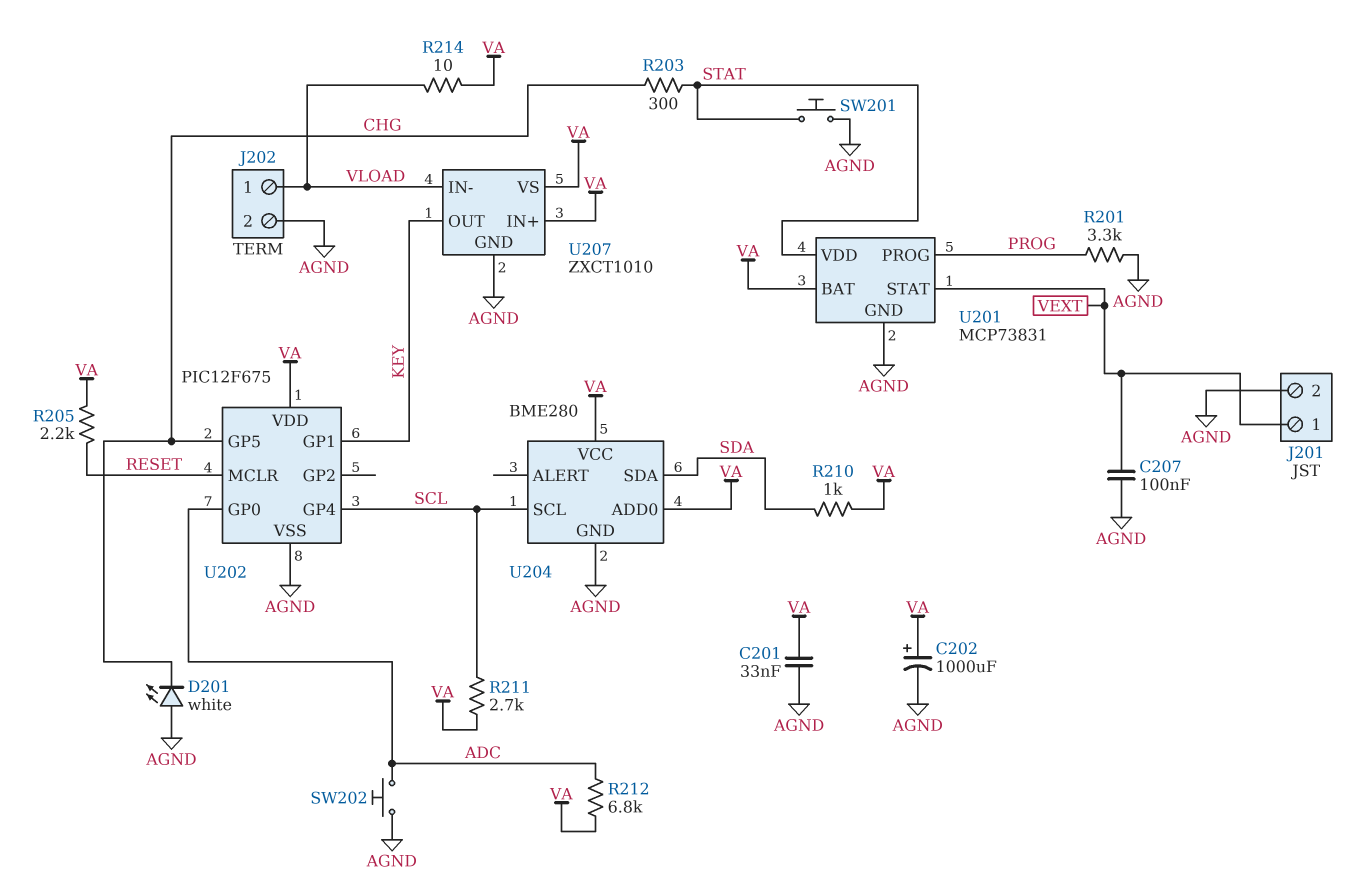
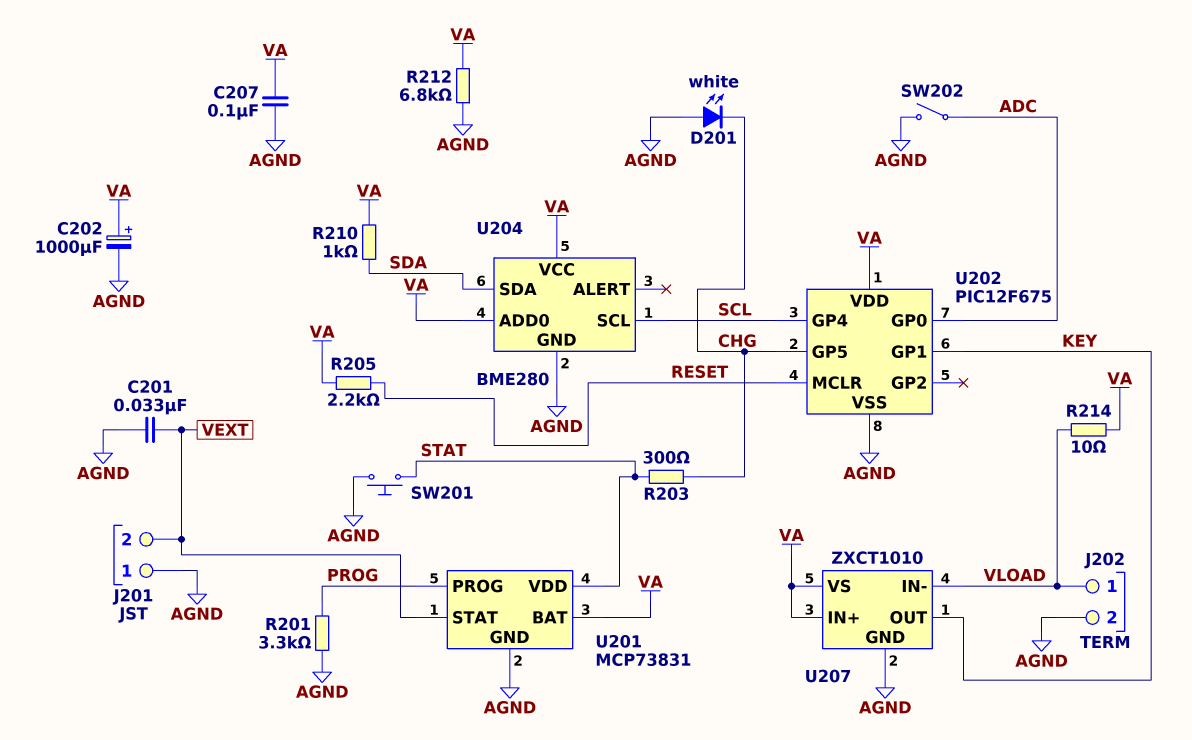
C201: 33nF (AGND, VA) -> 33nF (AGND, VEXT)
C207: 100nF (AGND, VEXT) -> 100nF (AGND, VA)
J201 pin 1: VEXT -> AGND
J201 pin 2: AGND -> VEXT
R211: 2.7k (SCL, VA) -> none
R212: 6.8k (ADC, VA) -> 6.8k (AGND, VA)
SW202: button (ADC, AGND) -> switch (ADC, AGND)

